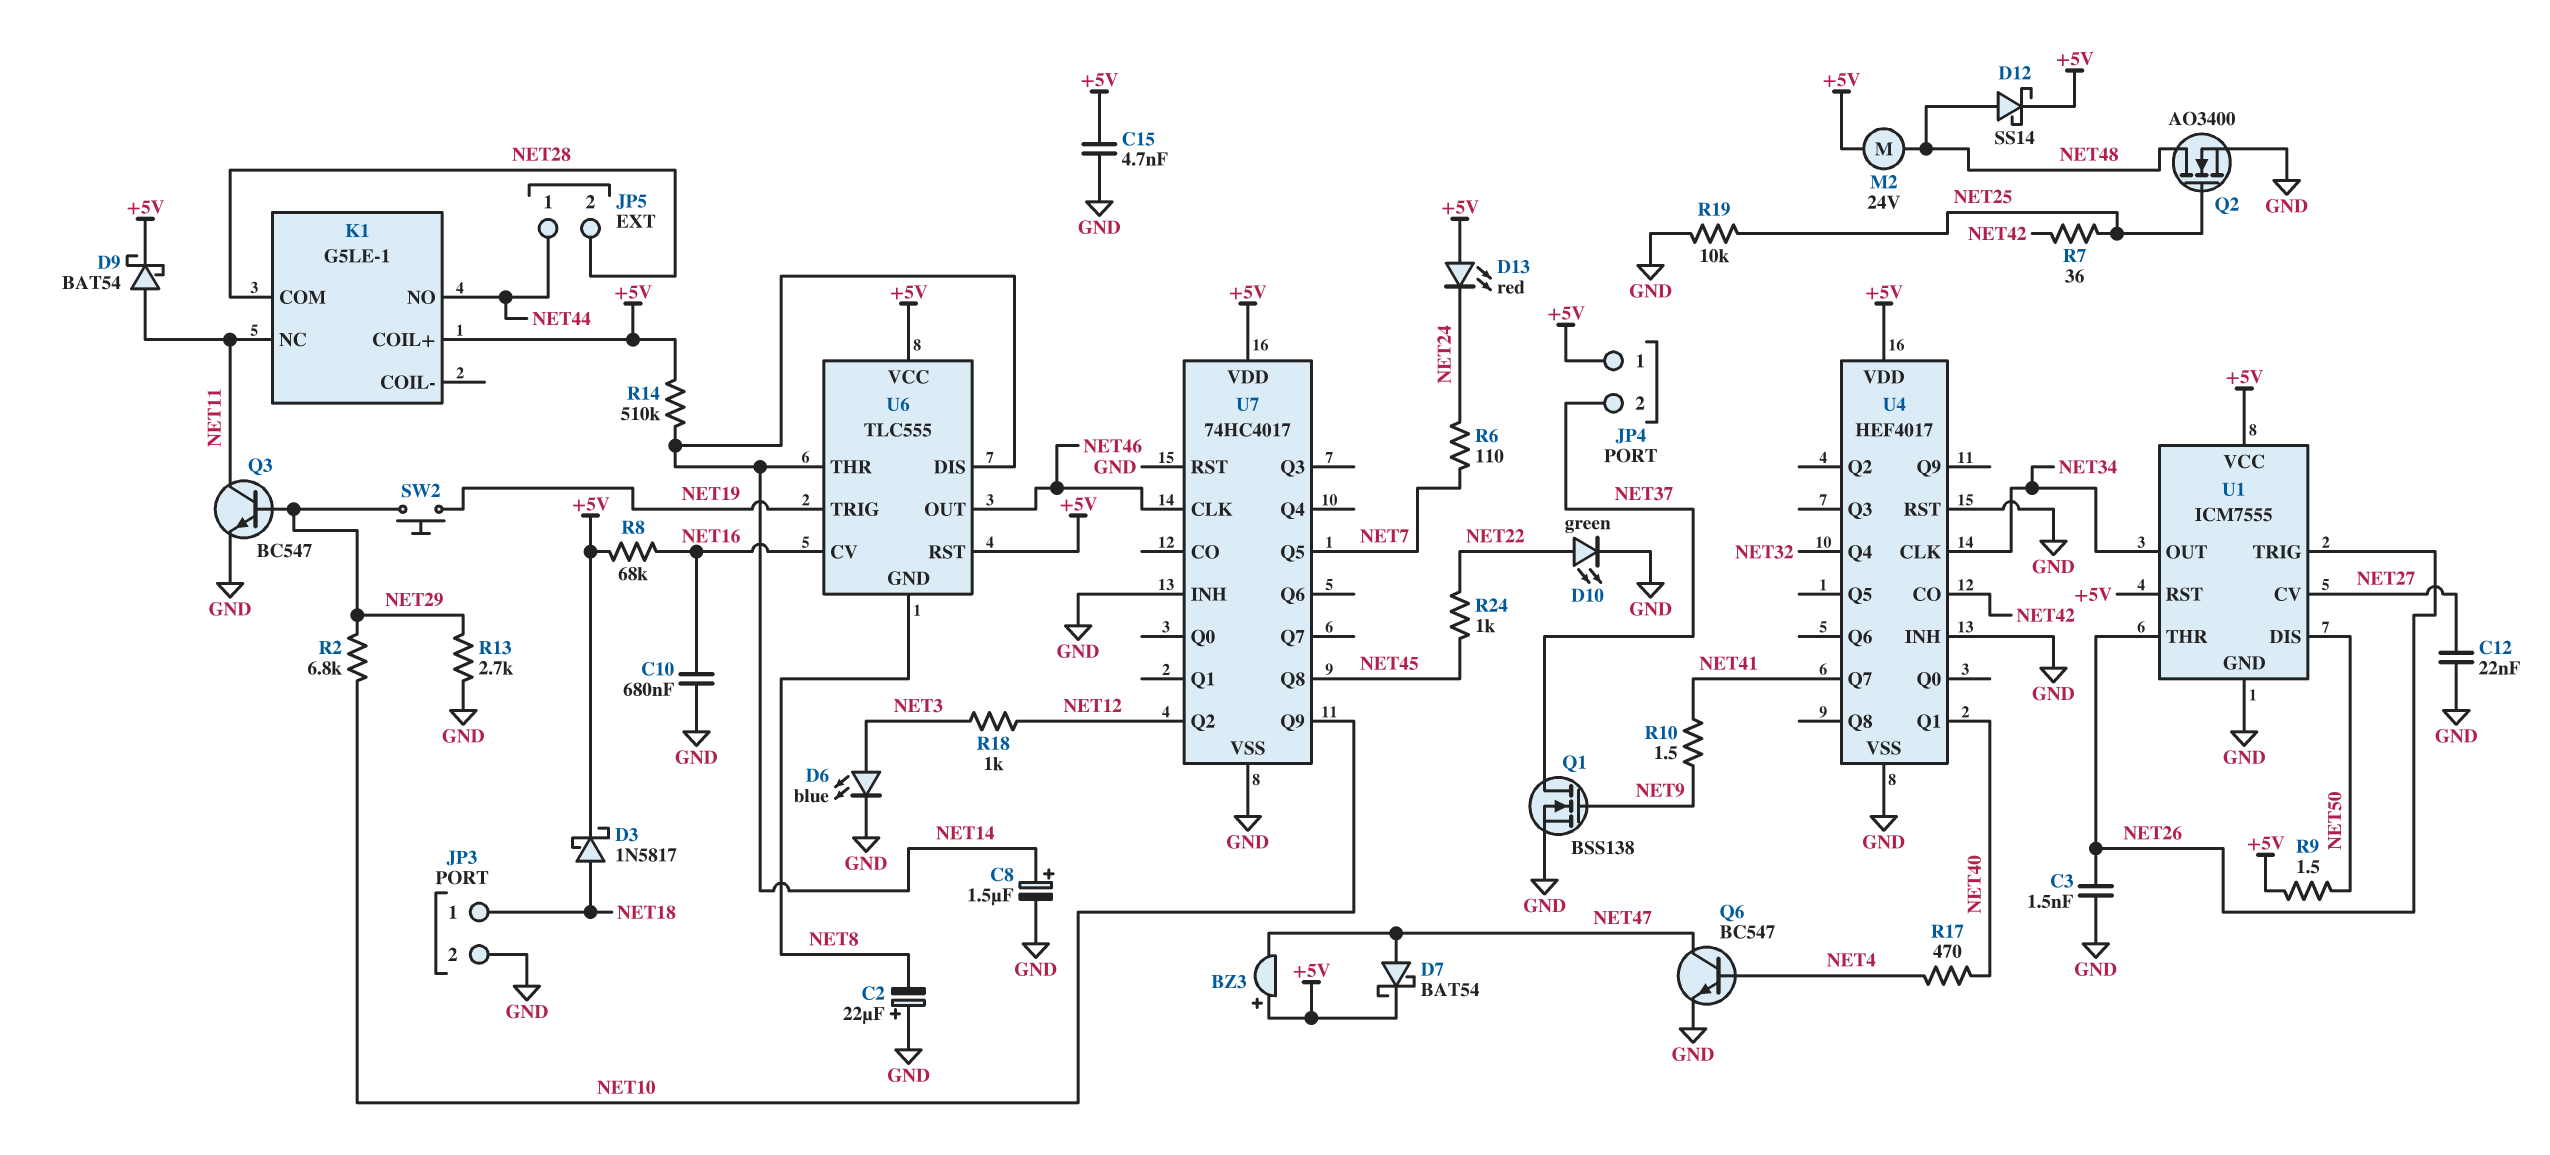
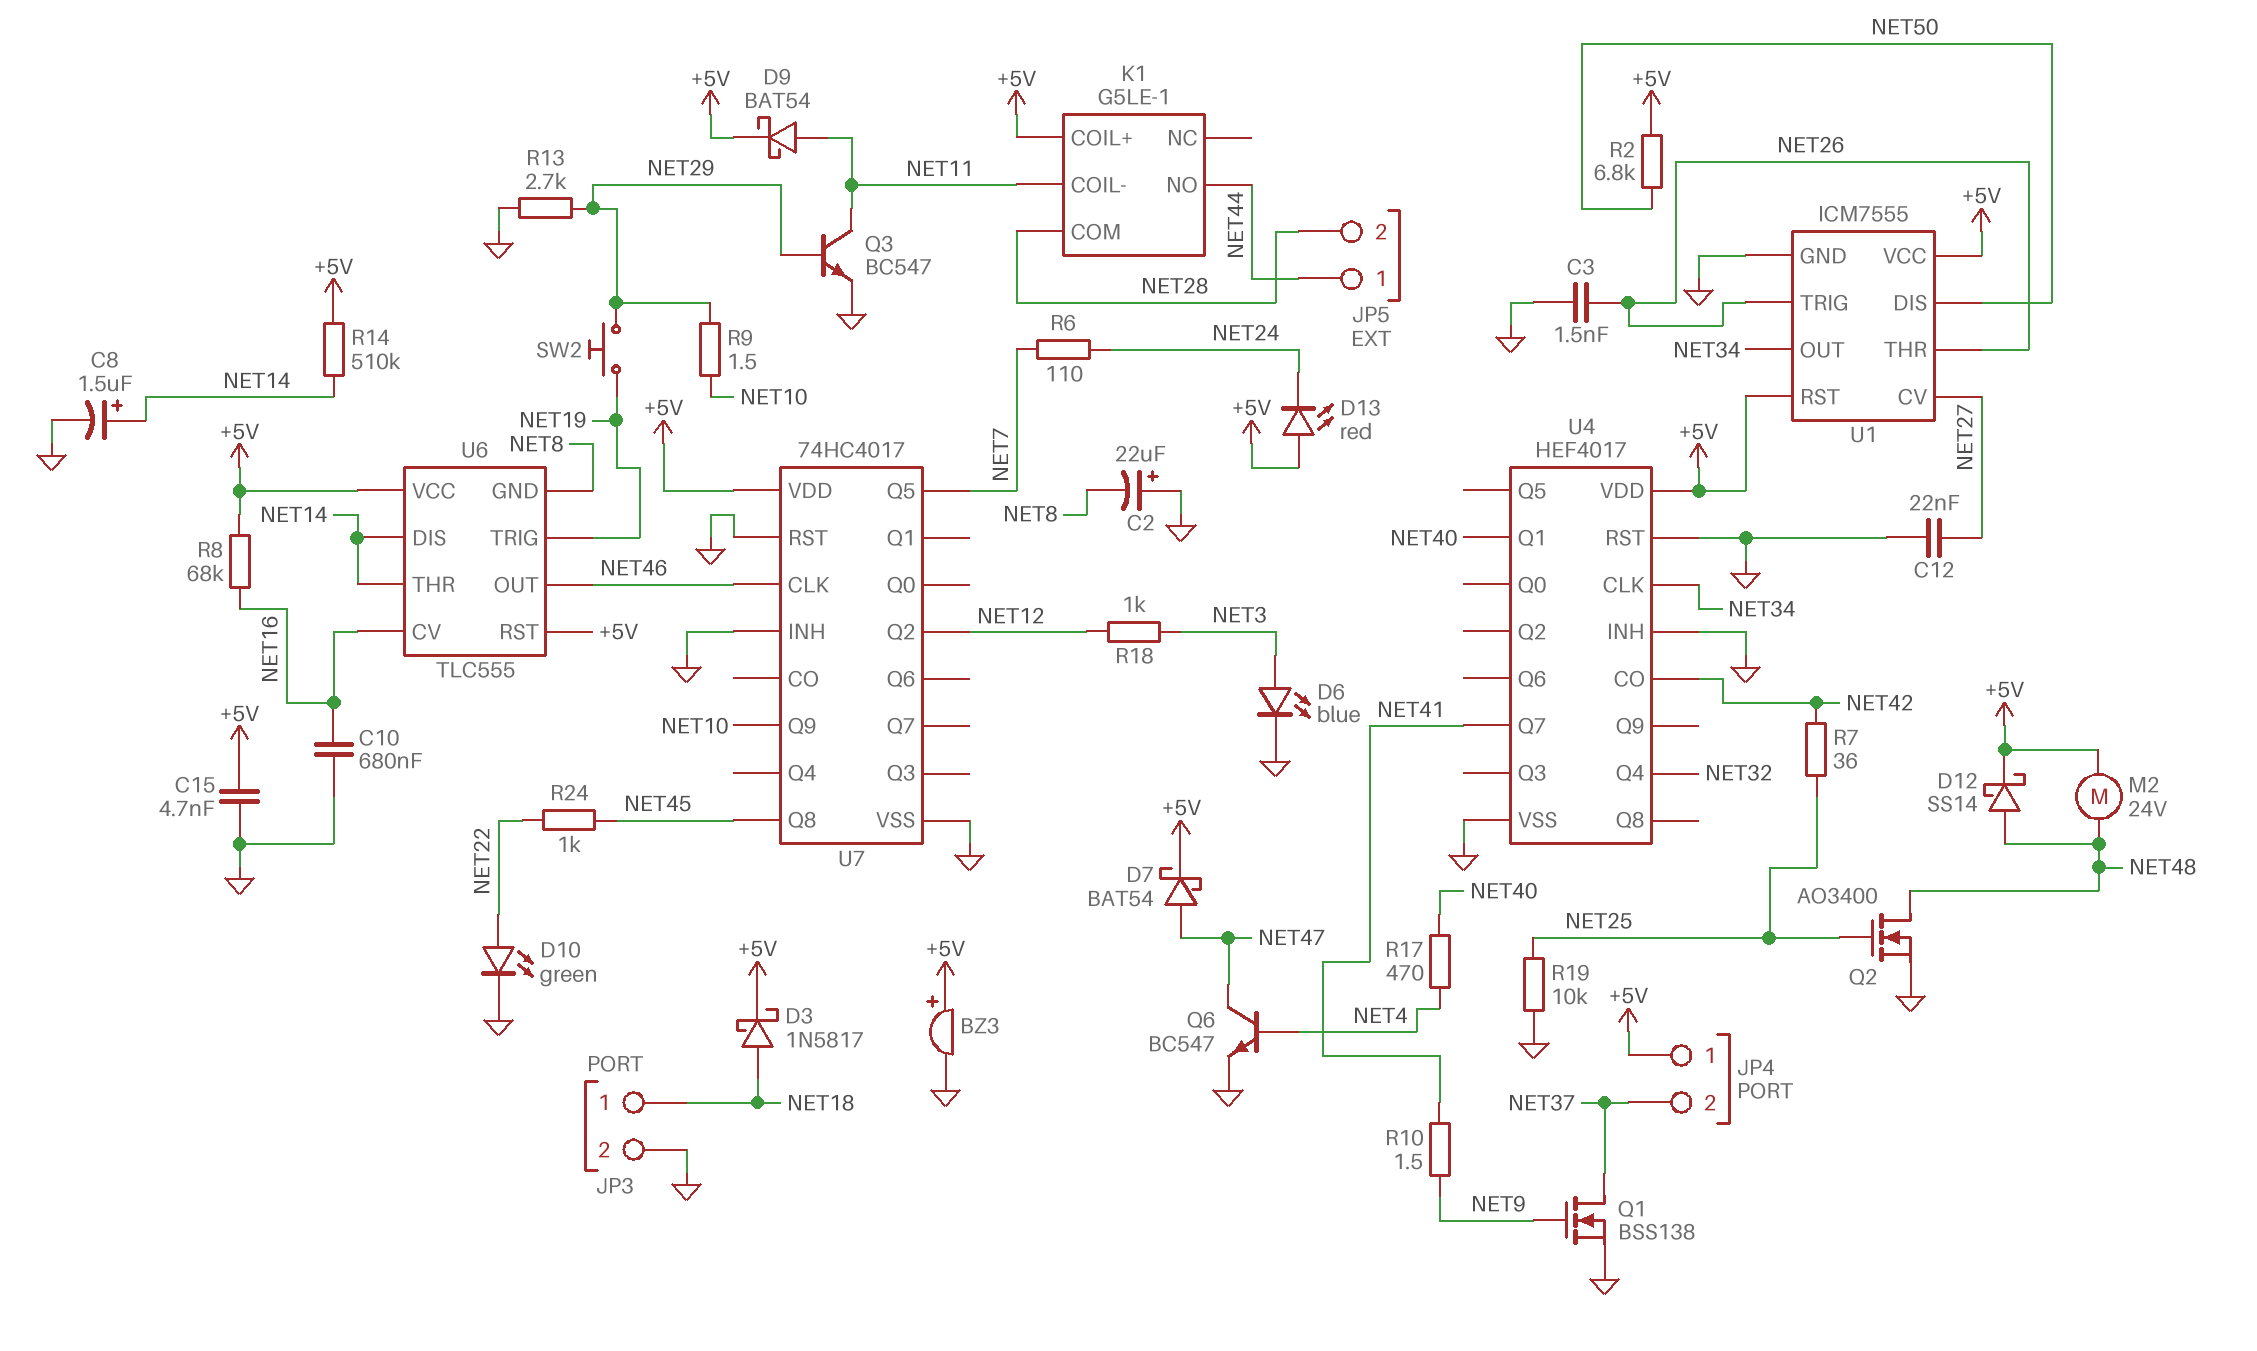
BZ3: buzzer (plus +5V, minus NET47) -> buzzer (plus +5V, minus GND)
K1 pin COIL-: none -> NET11
K1 pin NC: NET11 -> none
R2: 6.8k (NET10, NET29) -> 6.8k (+5V, NET50)
R9: 1.5 (+5V, NET50) -> 1.5 (NET10, NET29)

